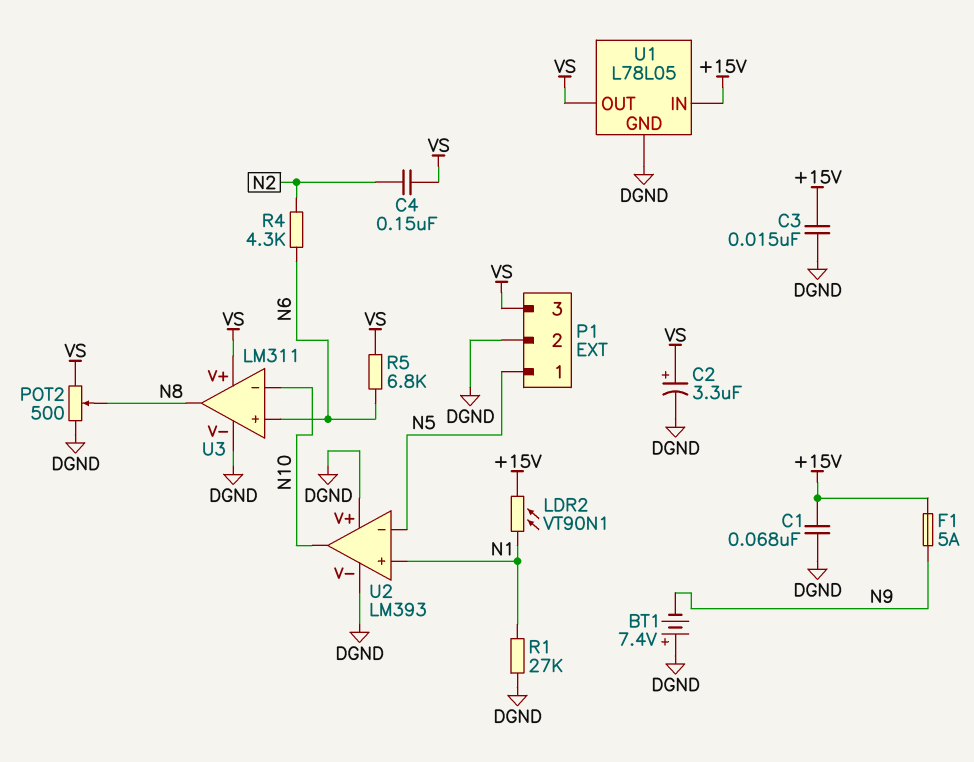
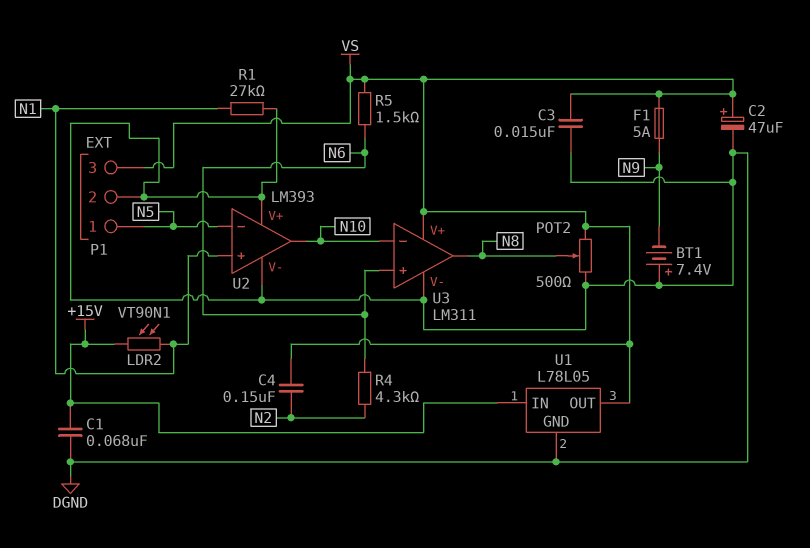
C2: 3.3uF (plus VS, minus DGND) -> 47uF (plus VS, minus DGND)
C3: 15nF (+15V, DGND) -> 15nF (DGND, VS)
F1: 5A (+15V, N9) -> 5A (N9, VS)
R5: 6.8k (N6, VS) -> 1.5k (N6, VS)

